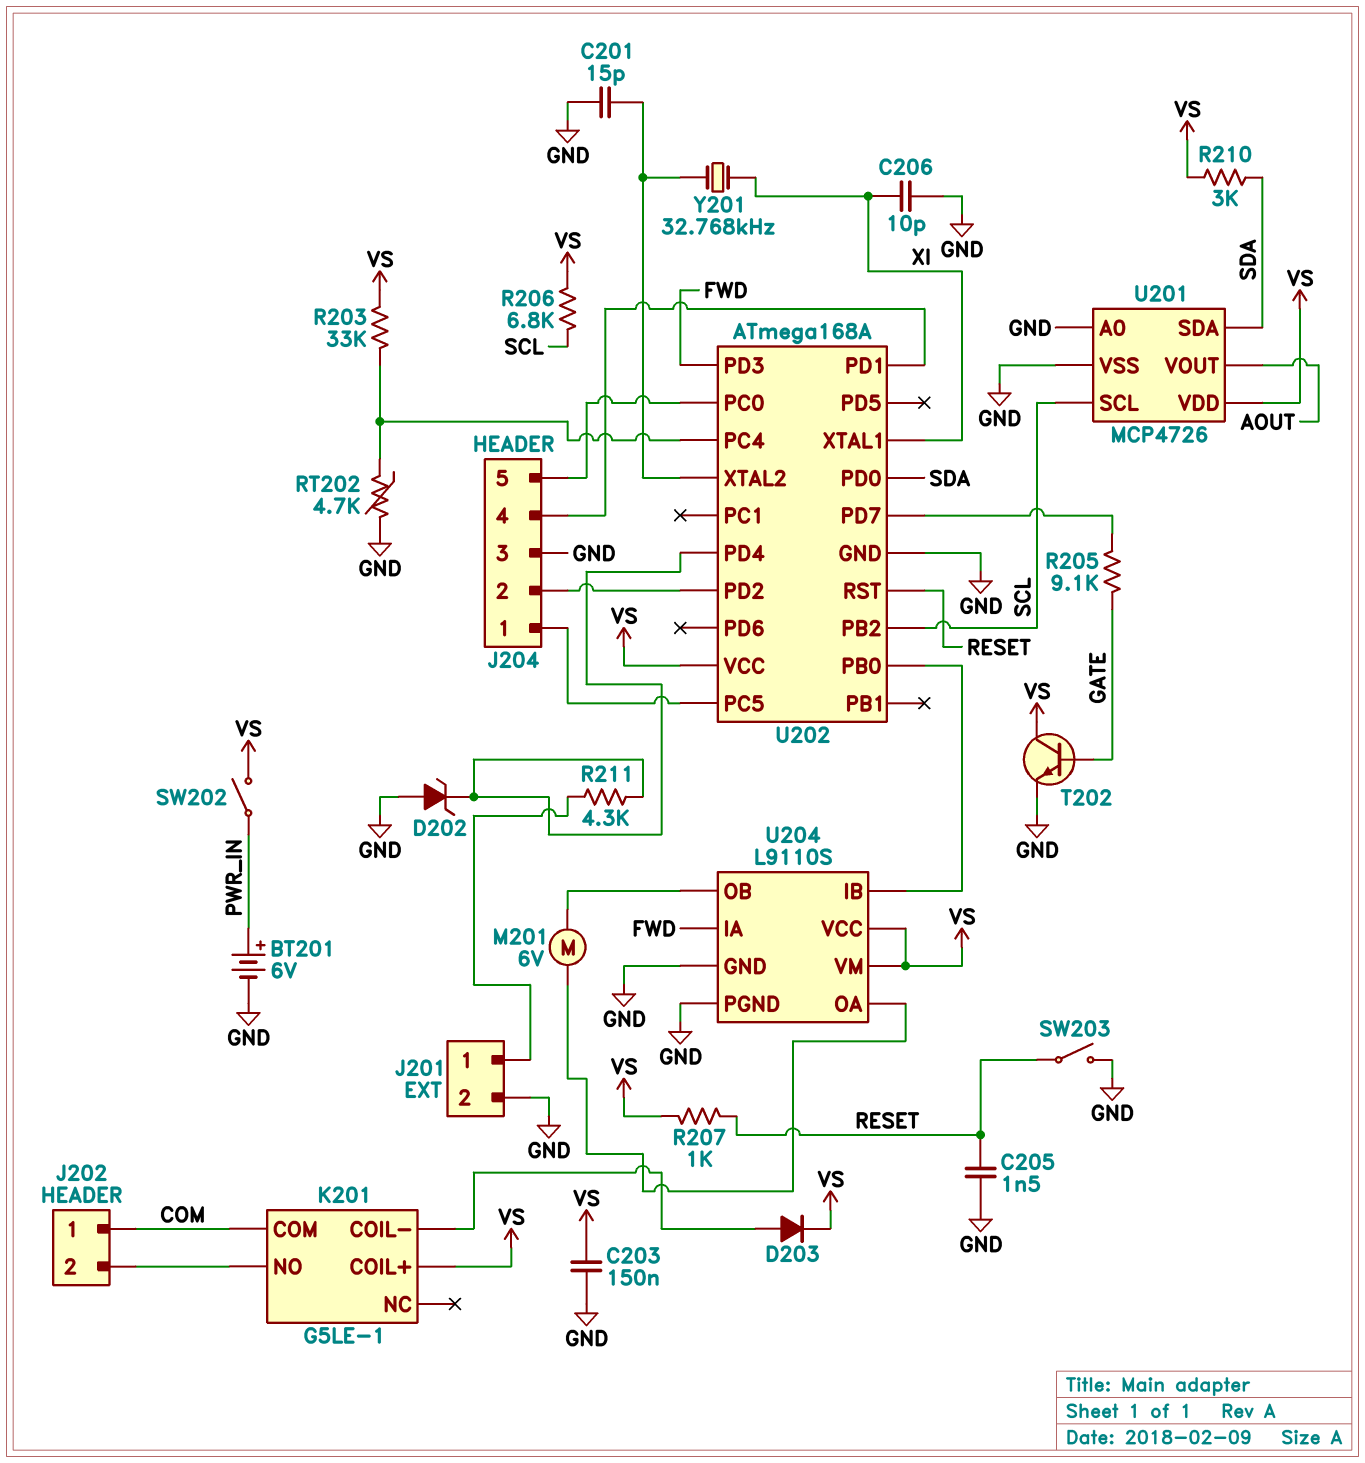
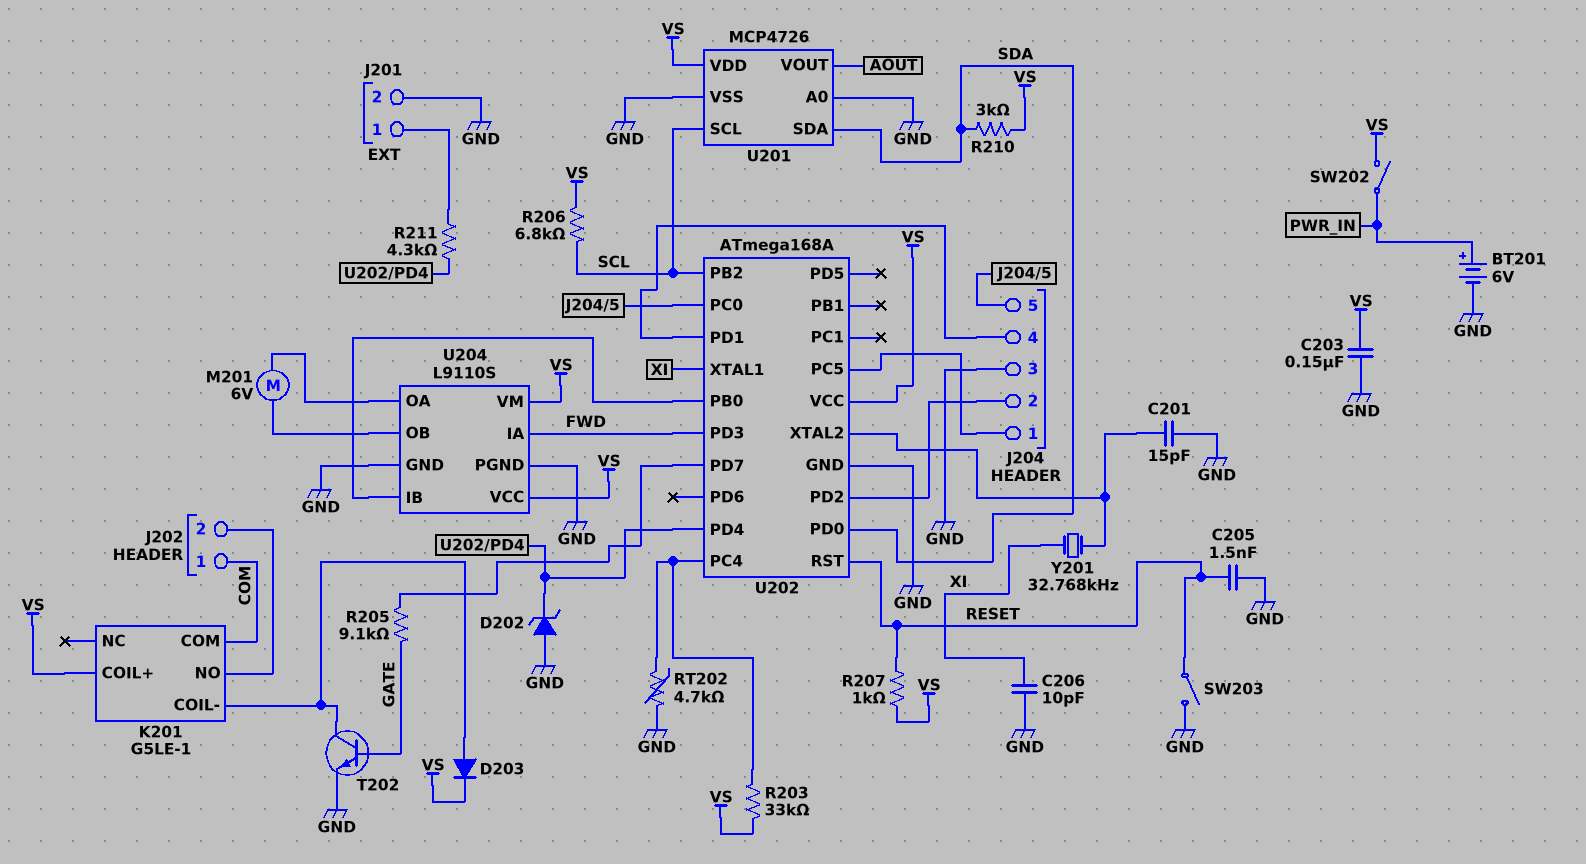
T202: NPN (B GATE, C VS, E GND) -> NPN (B GATE, C K201/COIL-, E GND)

